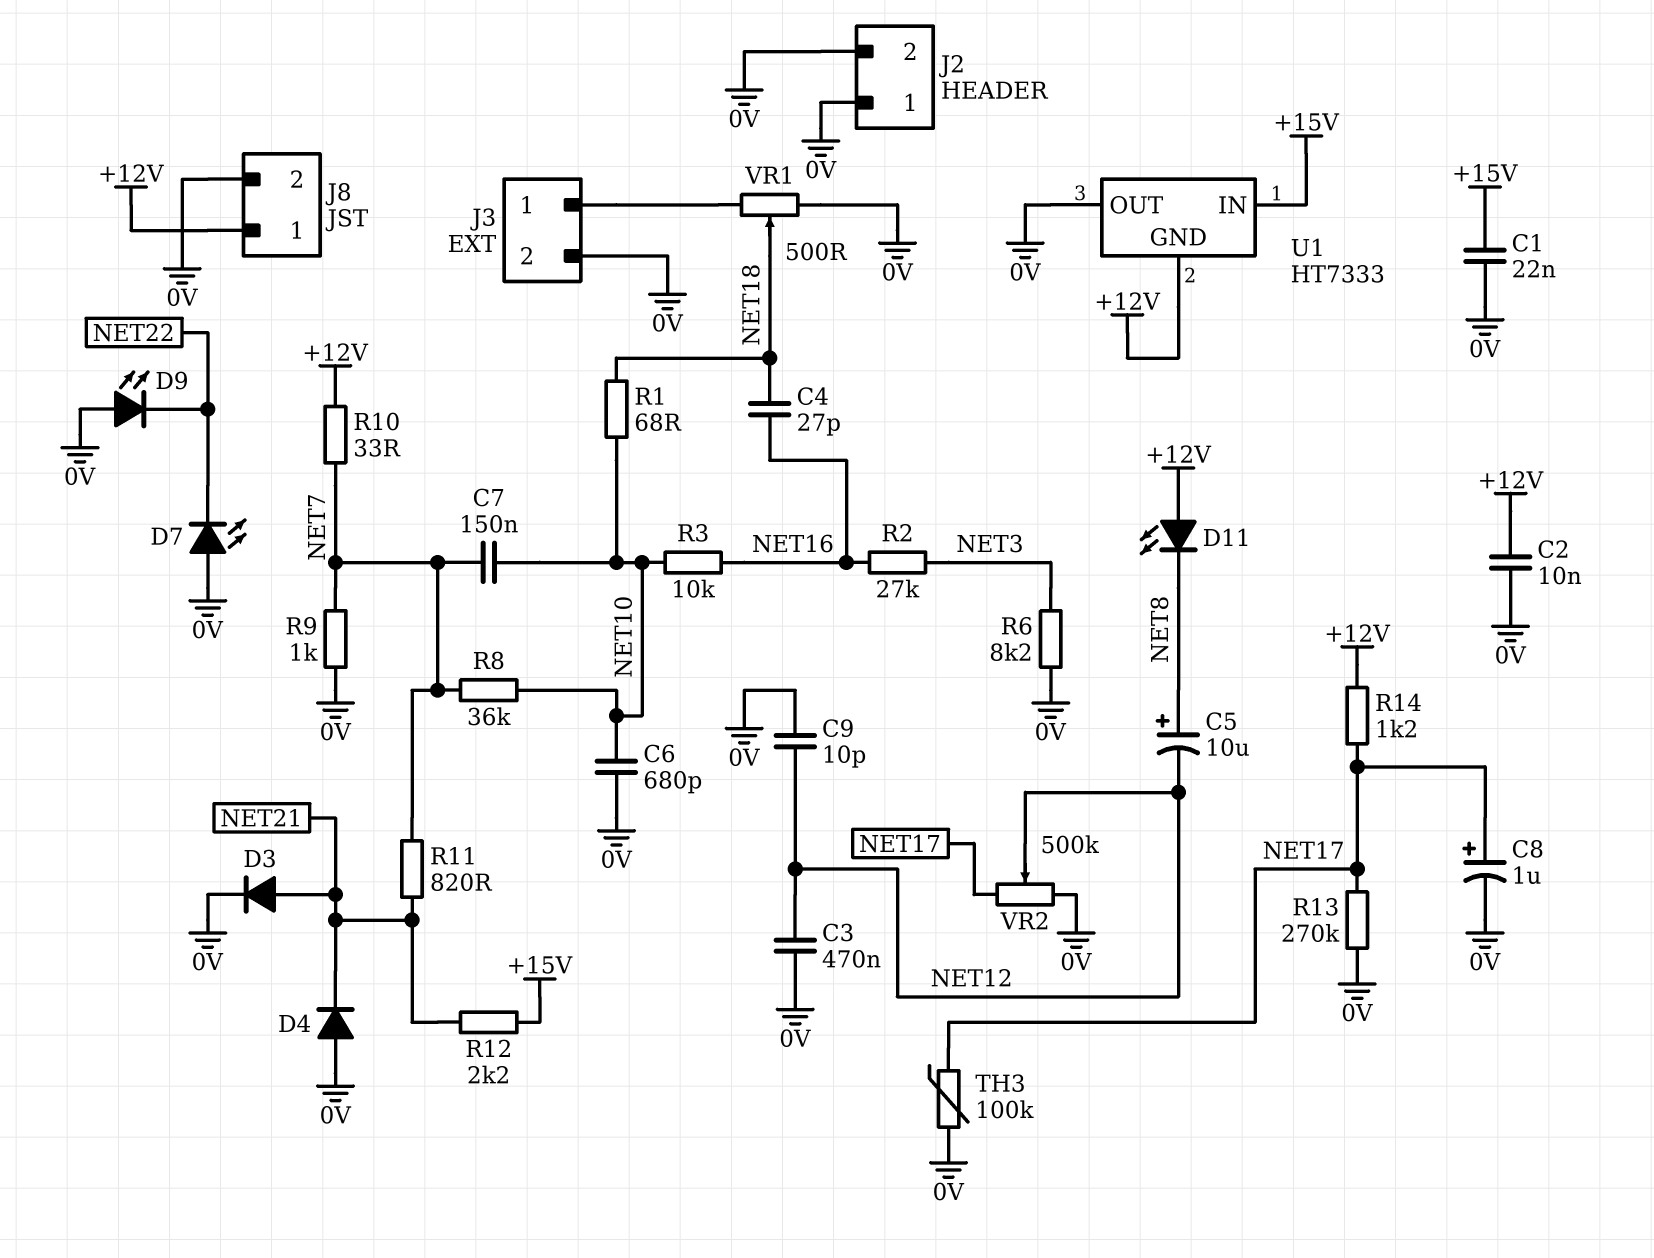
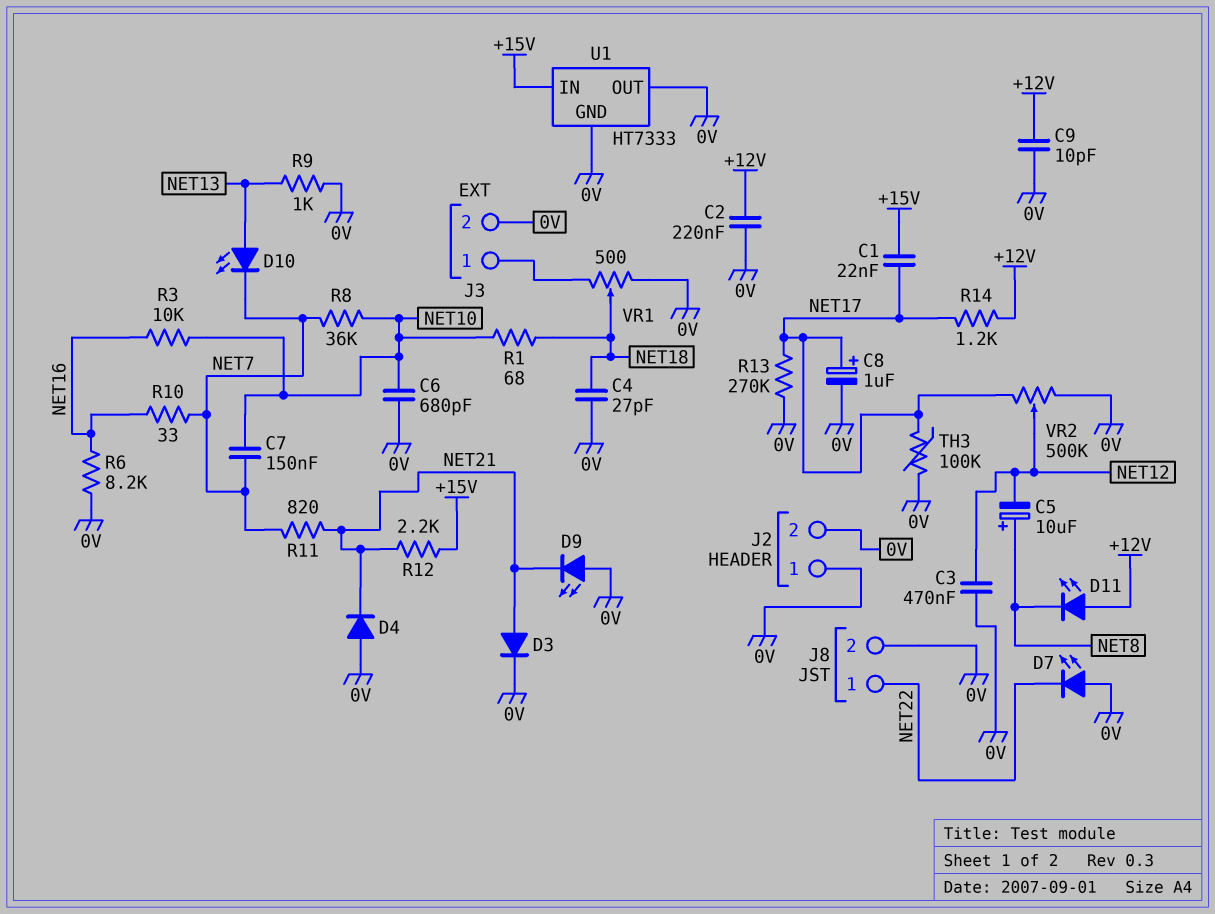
C1: 22nF (+15V, 0V) -> 22nF (+15V, NET17)
C2: 10nF (+12V, 0V) -> 220nF (+12V, 0V)
C4: 27pF (NET16, NET18) -> 27pF (0V, NET18)
C9: 10pF (0V, NET12) -> 10pF (+12V, 0V)
D9: LED (A 0V, K NET22) -> LED (A 0V, K NET21)
D10: none -> LED (A NET13, K NET7)
J8 pin 1: +12V -> NET22
R2: 27k (NET3, NET16) -> none
R6: 8.2k (0V, NET3) -> 8.2k (0V, NET16)
R9: 1k (0V, NET7) -> 1k (0V, NET13)
R10: 33 (+12V, NET7) -> 33 (NET7, NET16)
U1 pin GND: +12V -> 0V

